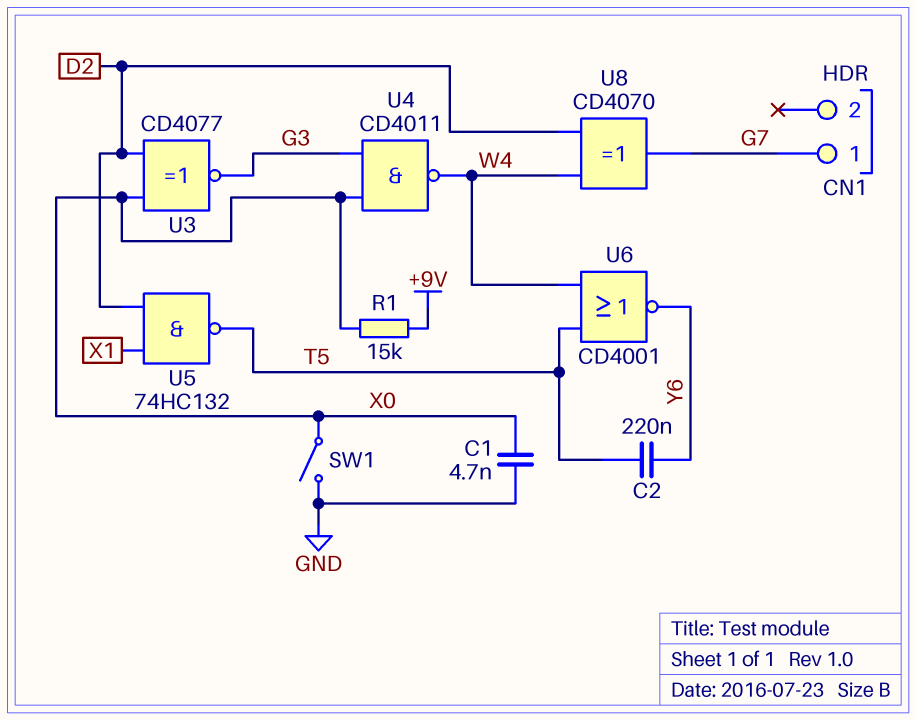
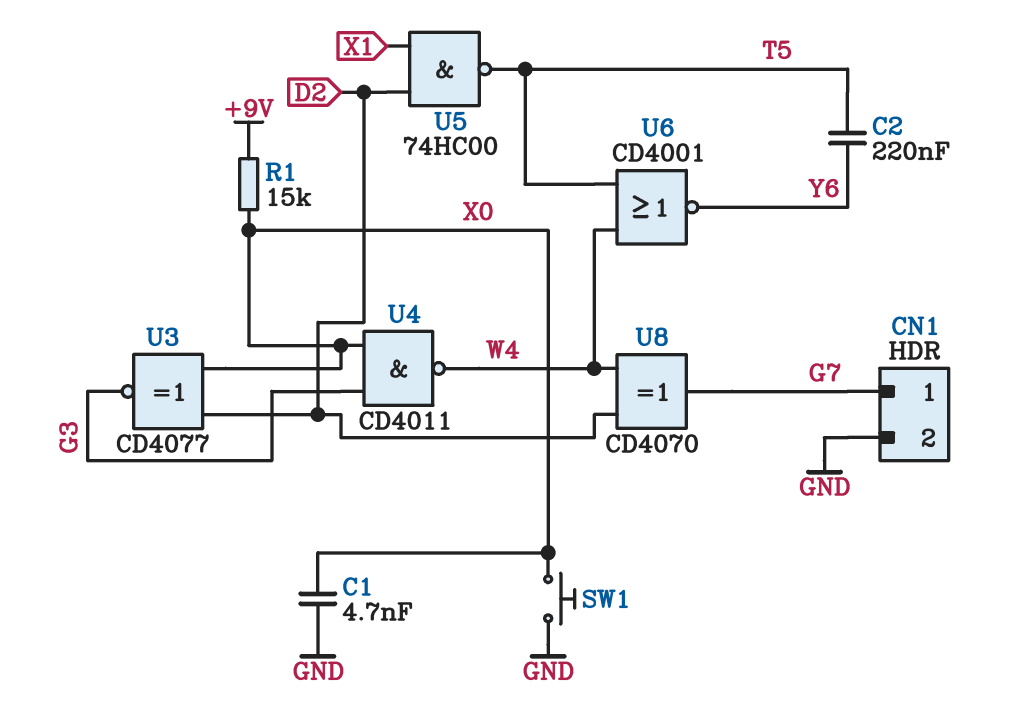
CN1 pin 2: none -> GND
SW1: switch (GND, X0) -> button (GND, X0)
U5: NAND 74HC132 (in D2, in X1, out T5) -> NAND 74HC00 (in D2, in X1, out T5)

